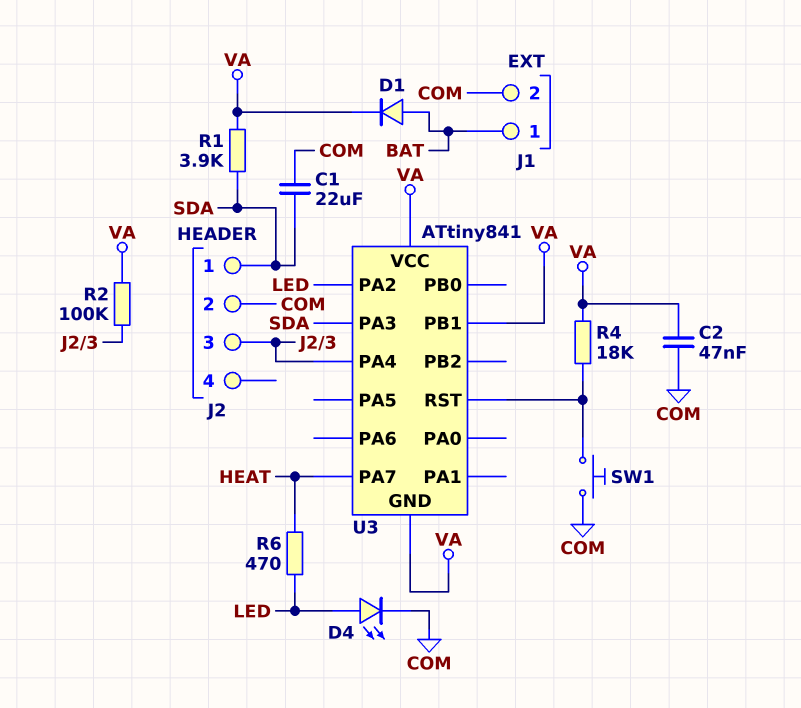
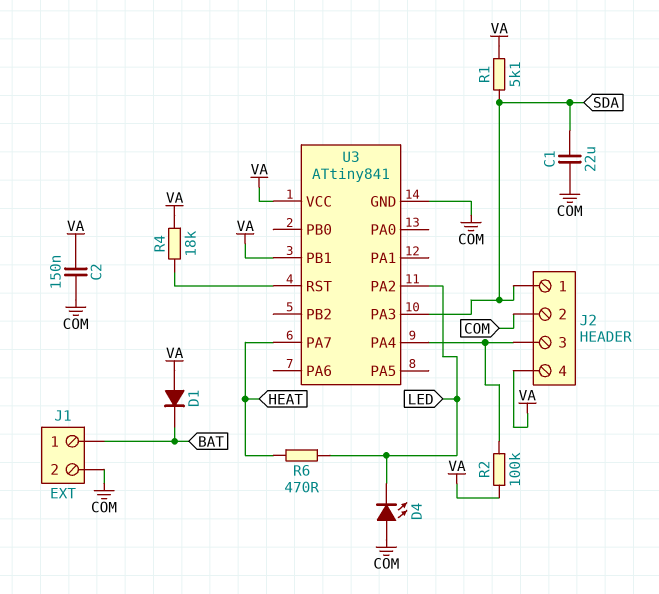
C2: 47nF (COM, VA) -> 150nF (COM, VA)
D1: diode (A BAT, K VA) -> diode (A VA, K BAT)
D4: LED (A LED, K COM) -> LED (A COM, K LED)
J2 pin 4: none -> VA
R1: 3.9k (SDA, VA) -> 5.1k (SDA, VA)
SW1: button (COM, U3/RST) -> none
U3 pin GND: VA -> COM

